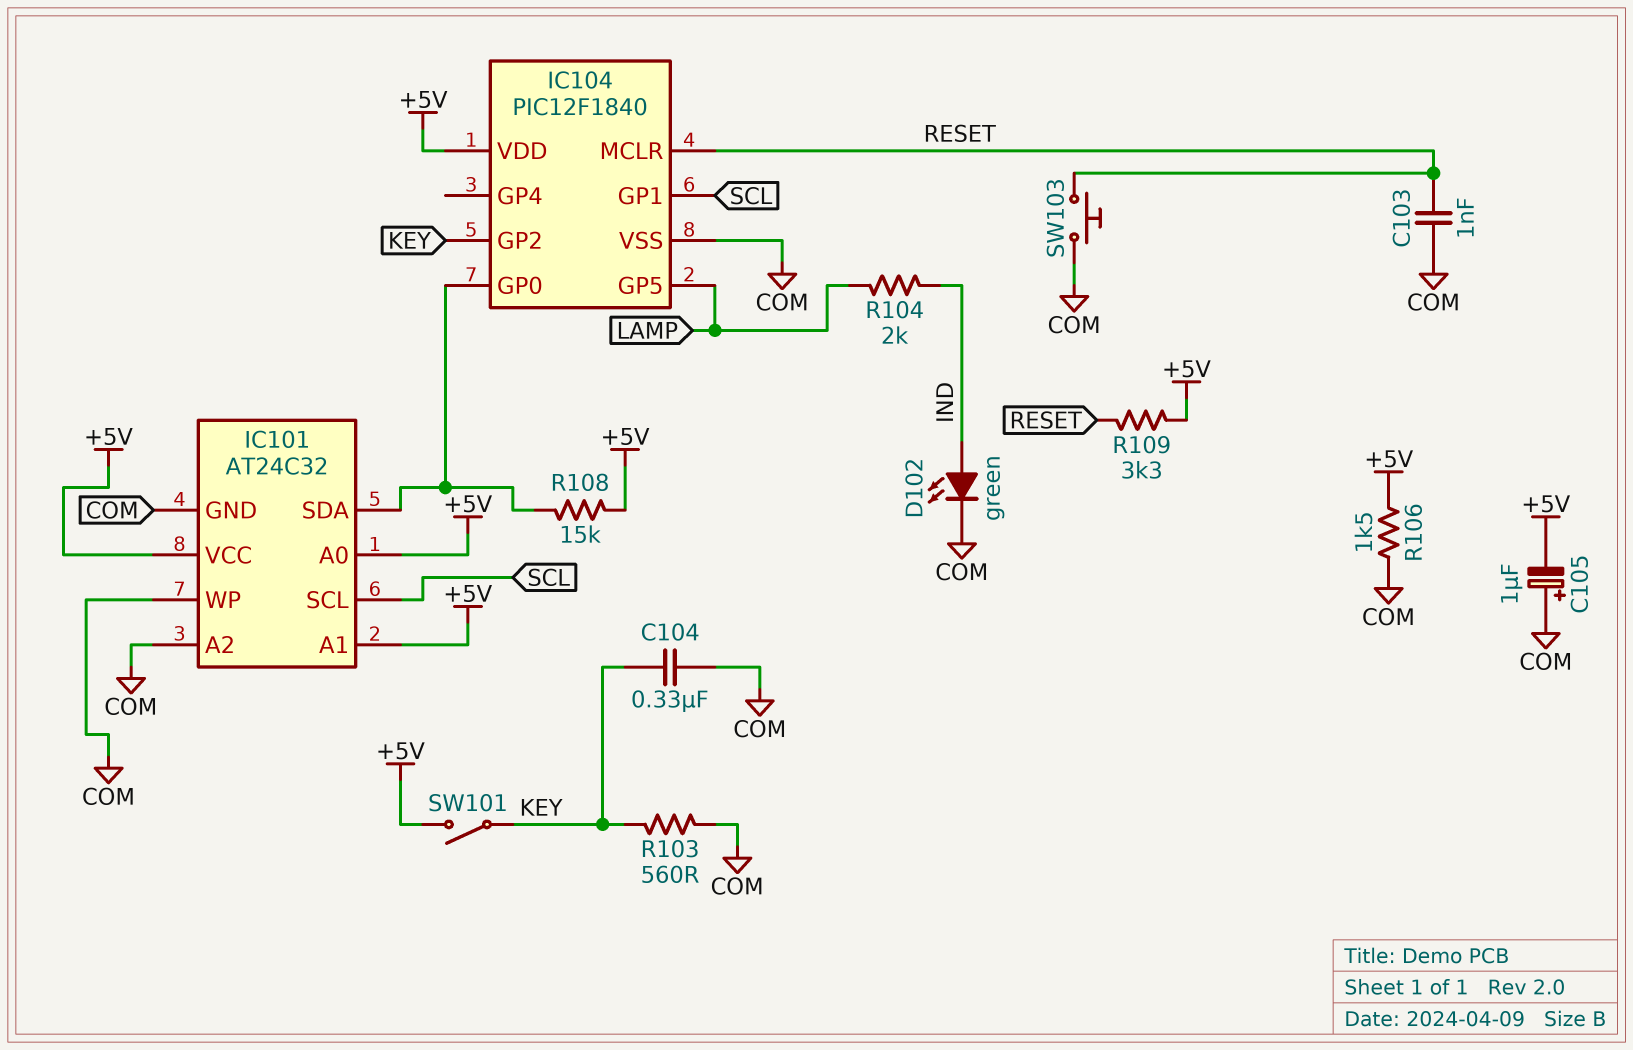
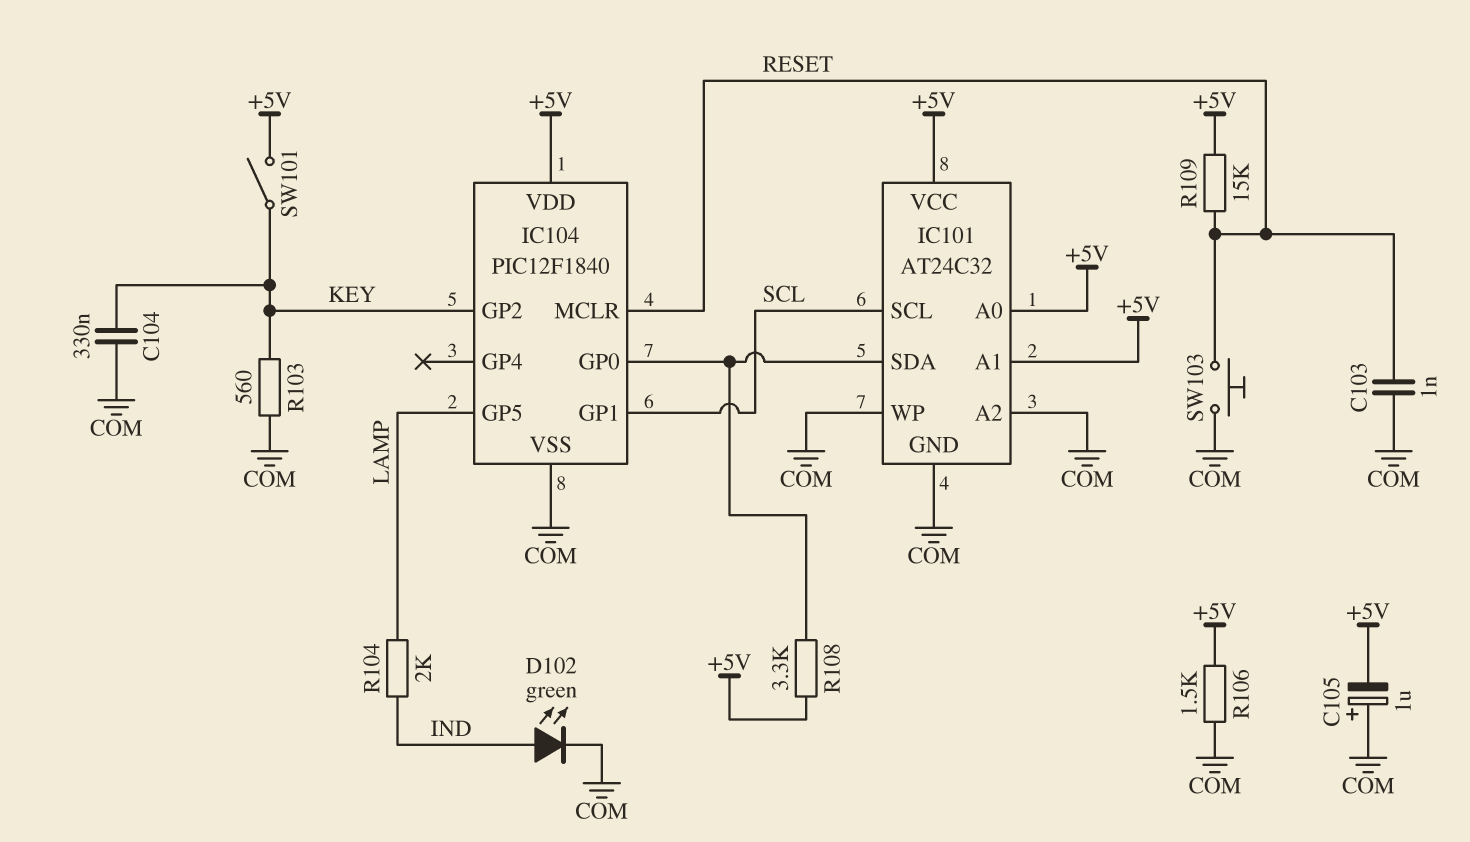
R108: 15k (+5V, IC101/SDA) -> 3.3k (+5V, IC101/SDA)
R109: 3.3k (+5V, RESET) -> 15k (+5V, RESET)

